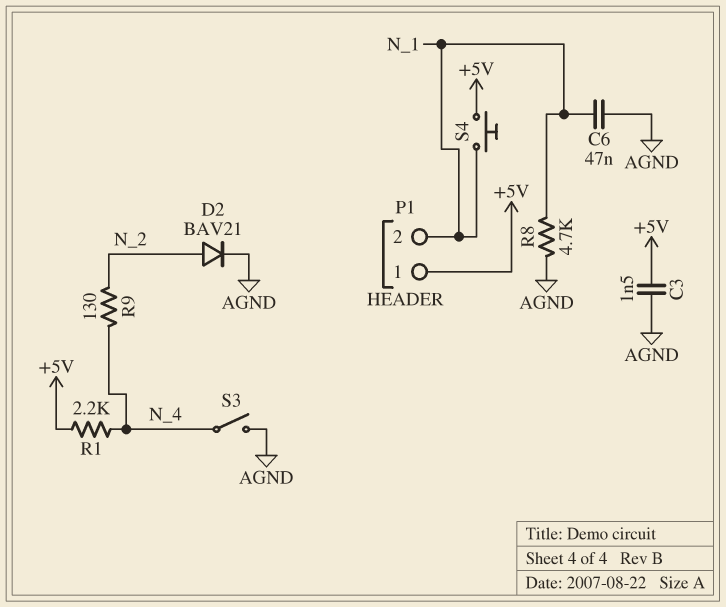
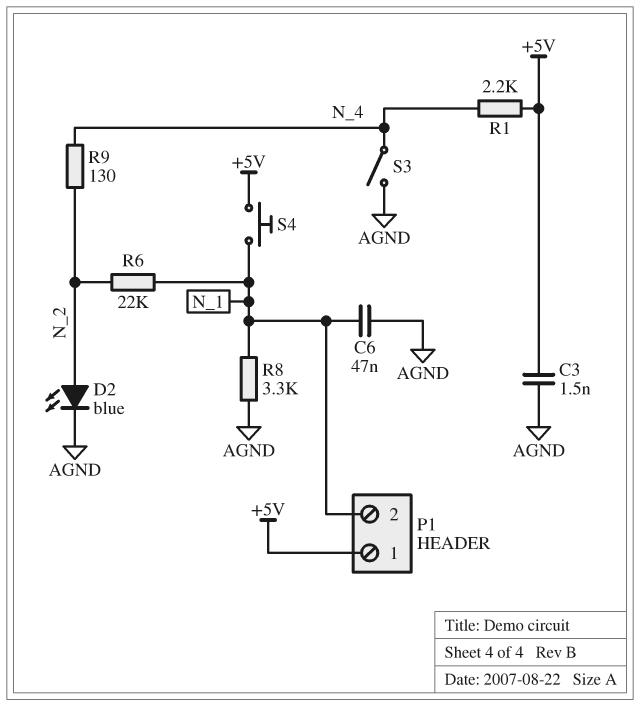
D2: diode BAV21 (A N_2, K AGND) -> LED blue (A N_2, K AGND)
R6: none -> 22k (N_1, N_2)
R8: 4.7k (AGND, N_1) -> 3.3k (AGND, N_1)

